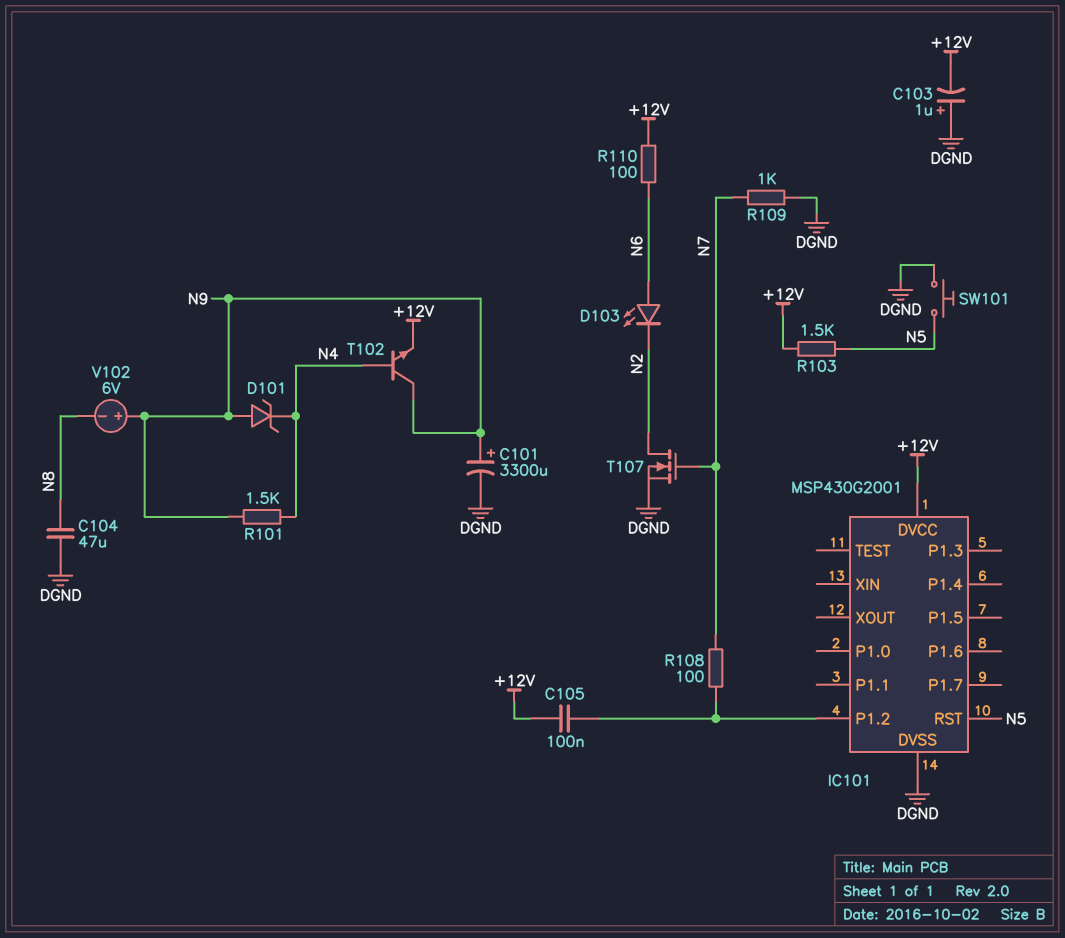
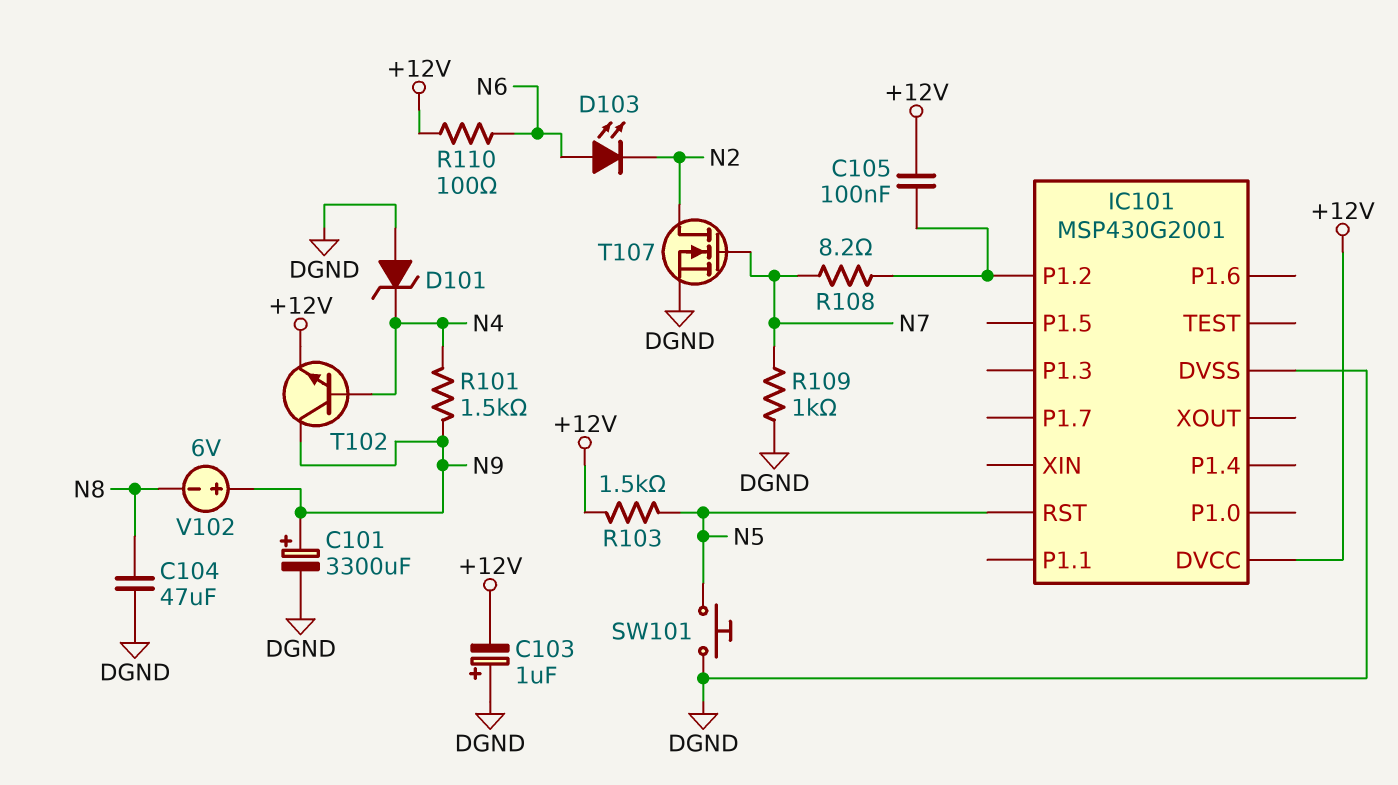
D101: zener (A N9, K N4) -> zener (A DGND, K N4)
R108: 100 (IC101/P1.2, N7) -> 8.2 (IC101/P1.2, N7)

